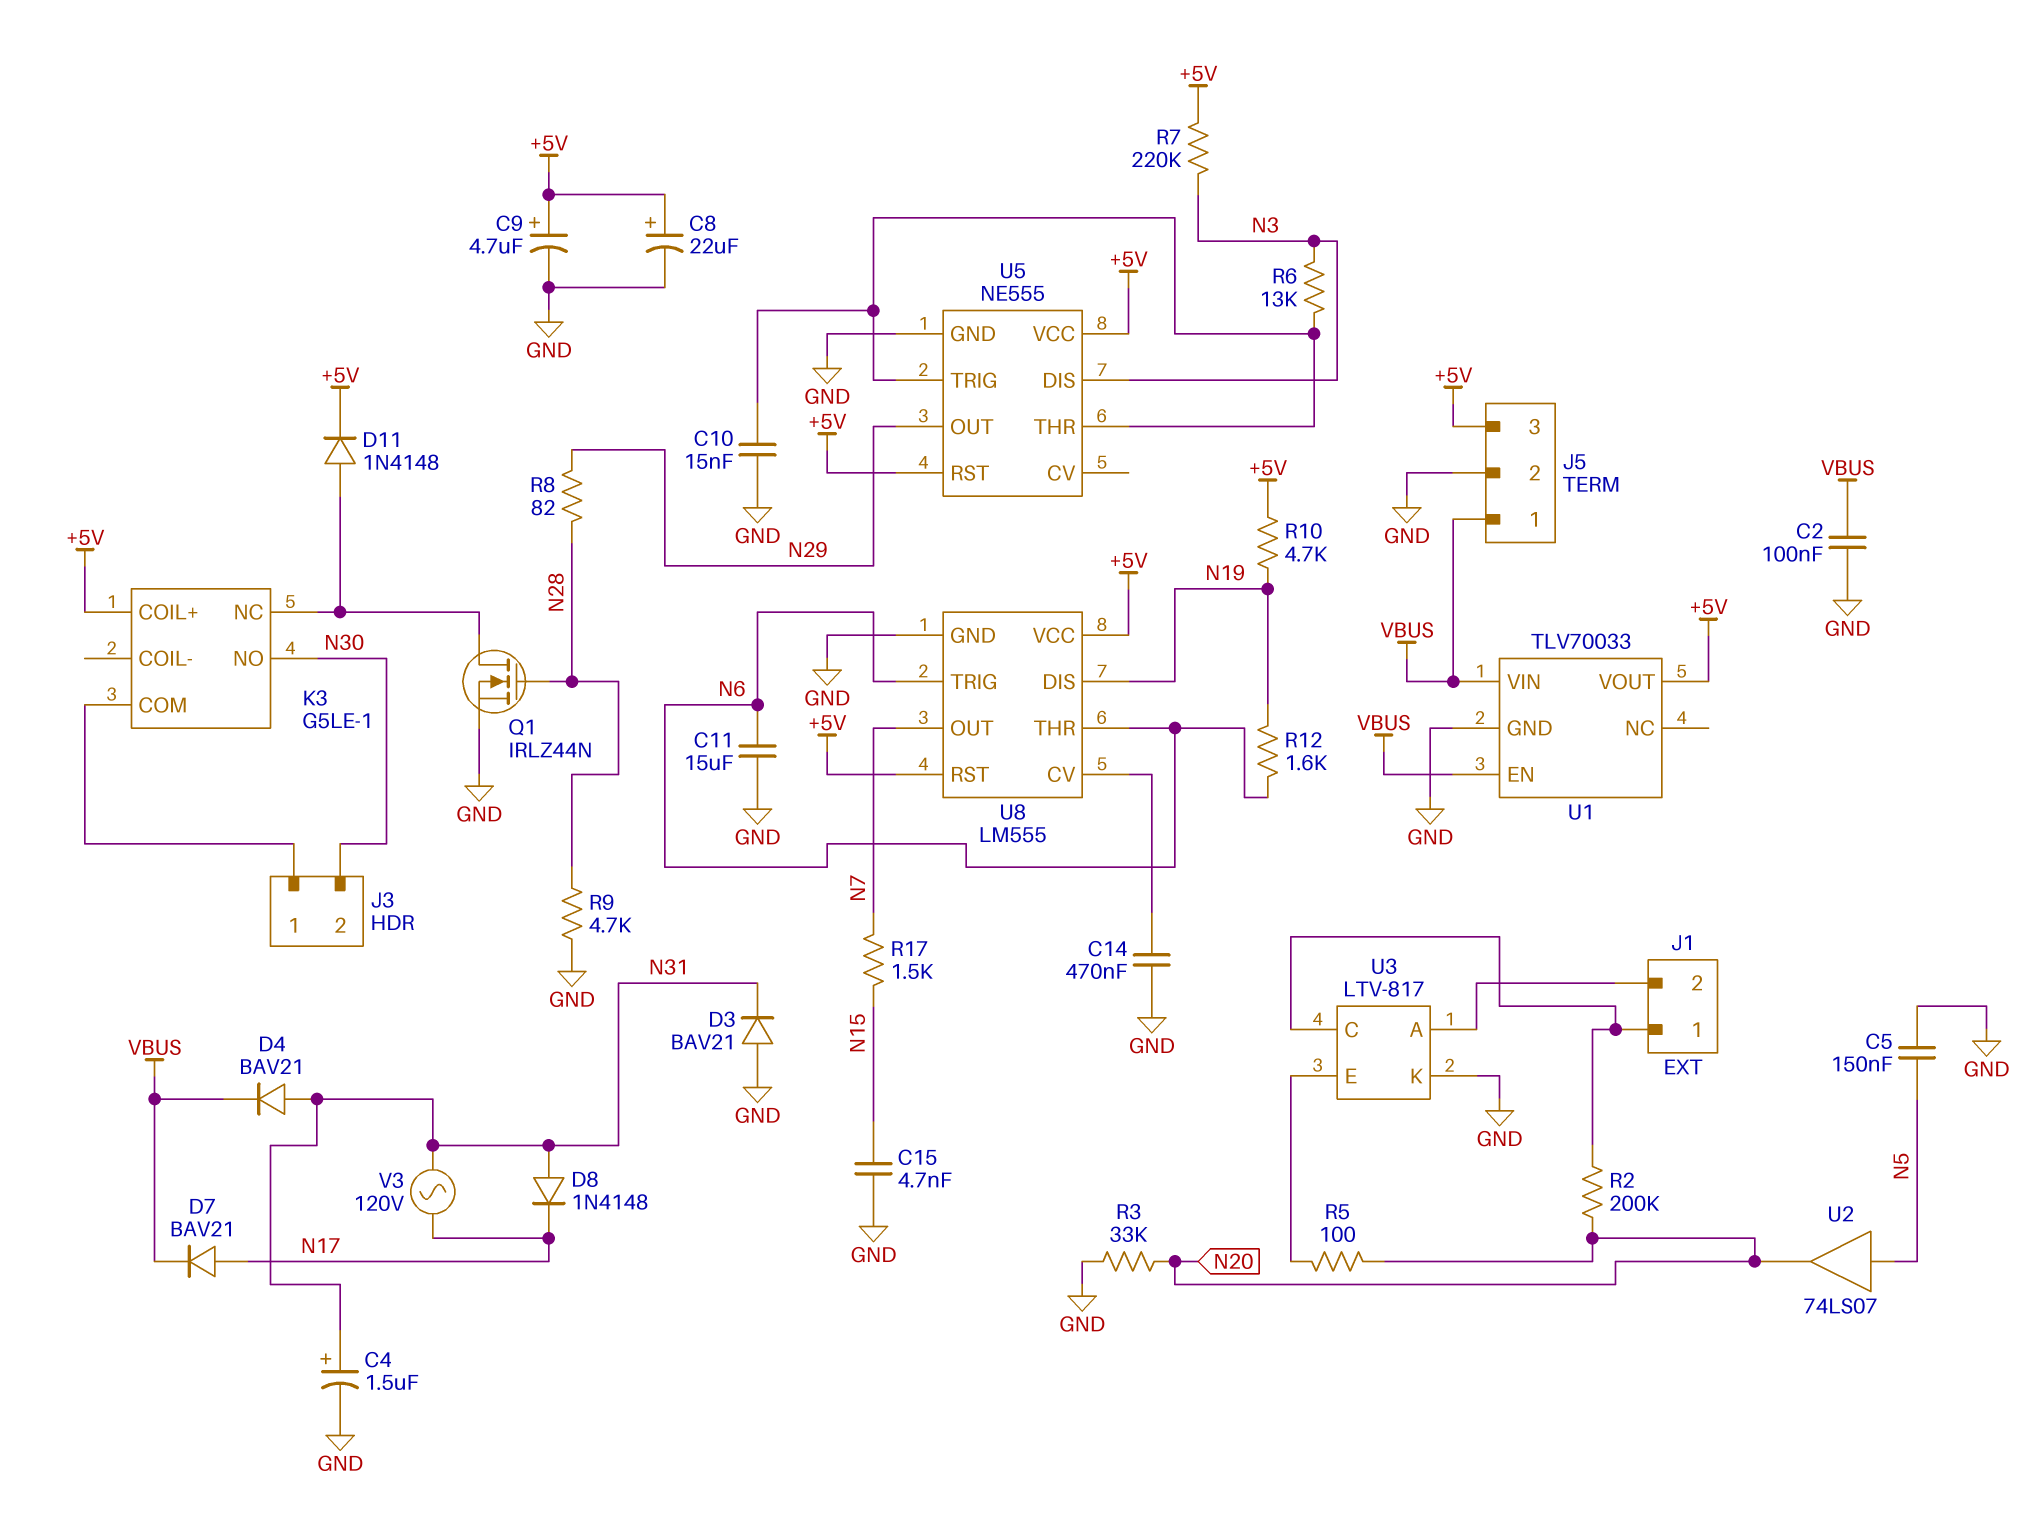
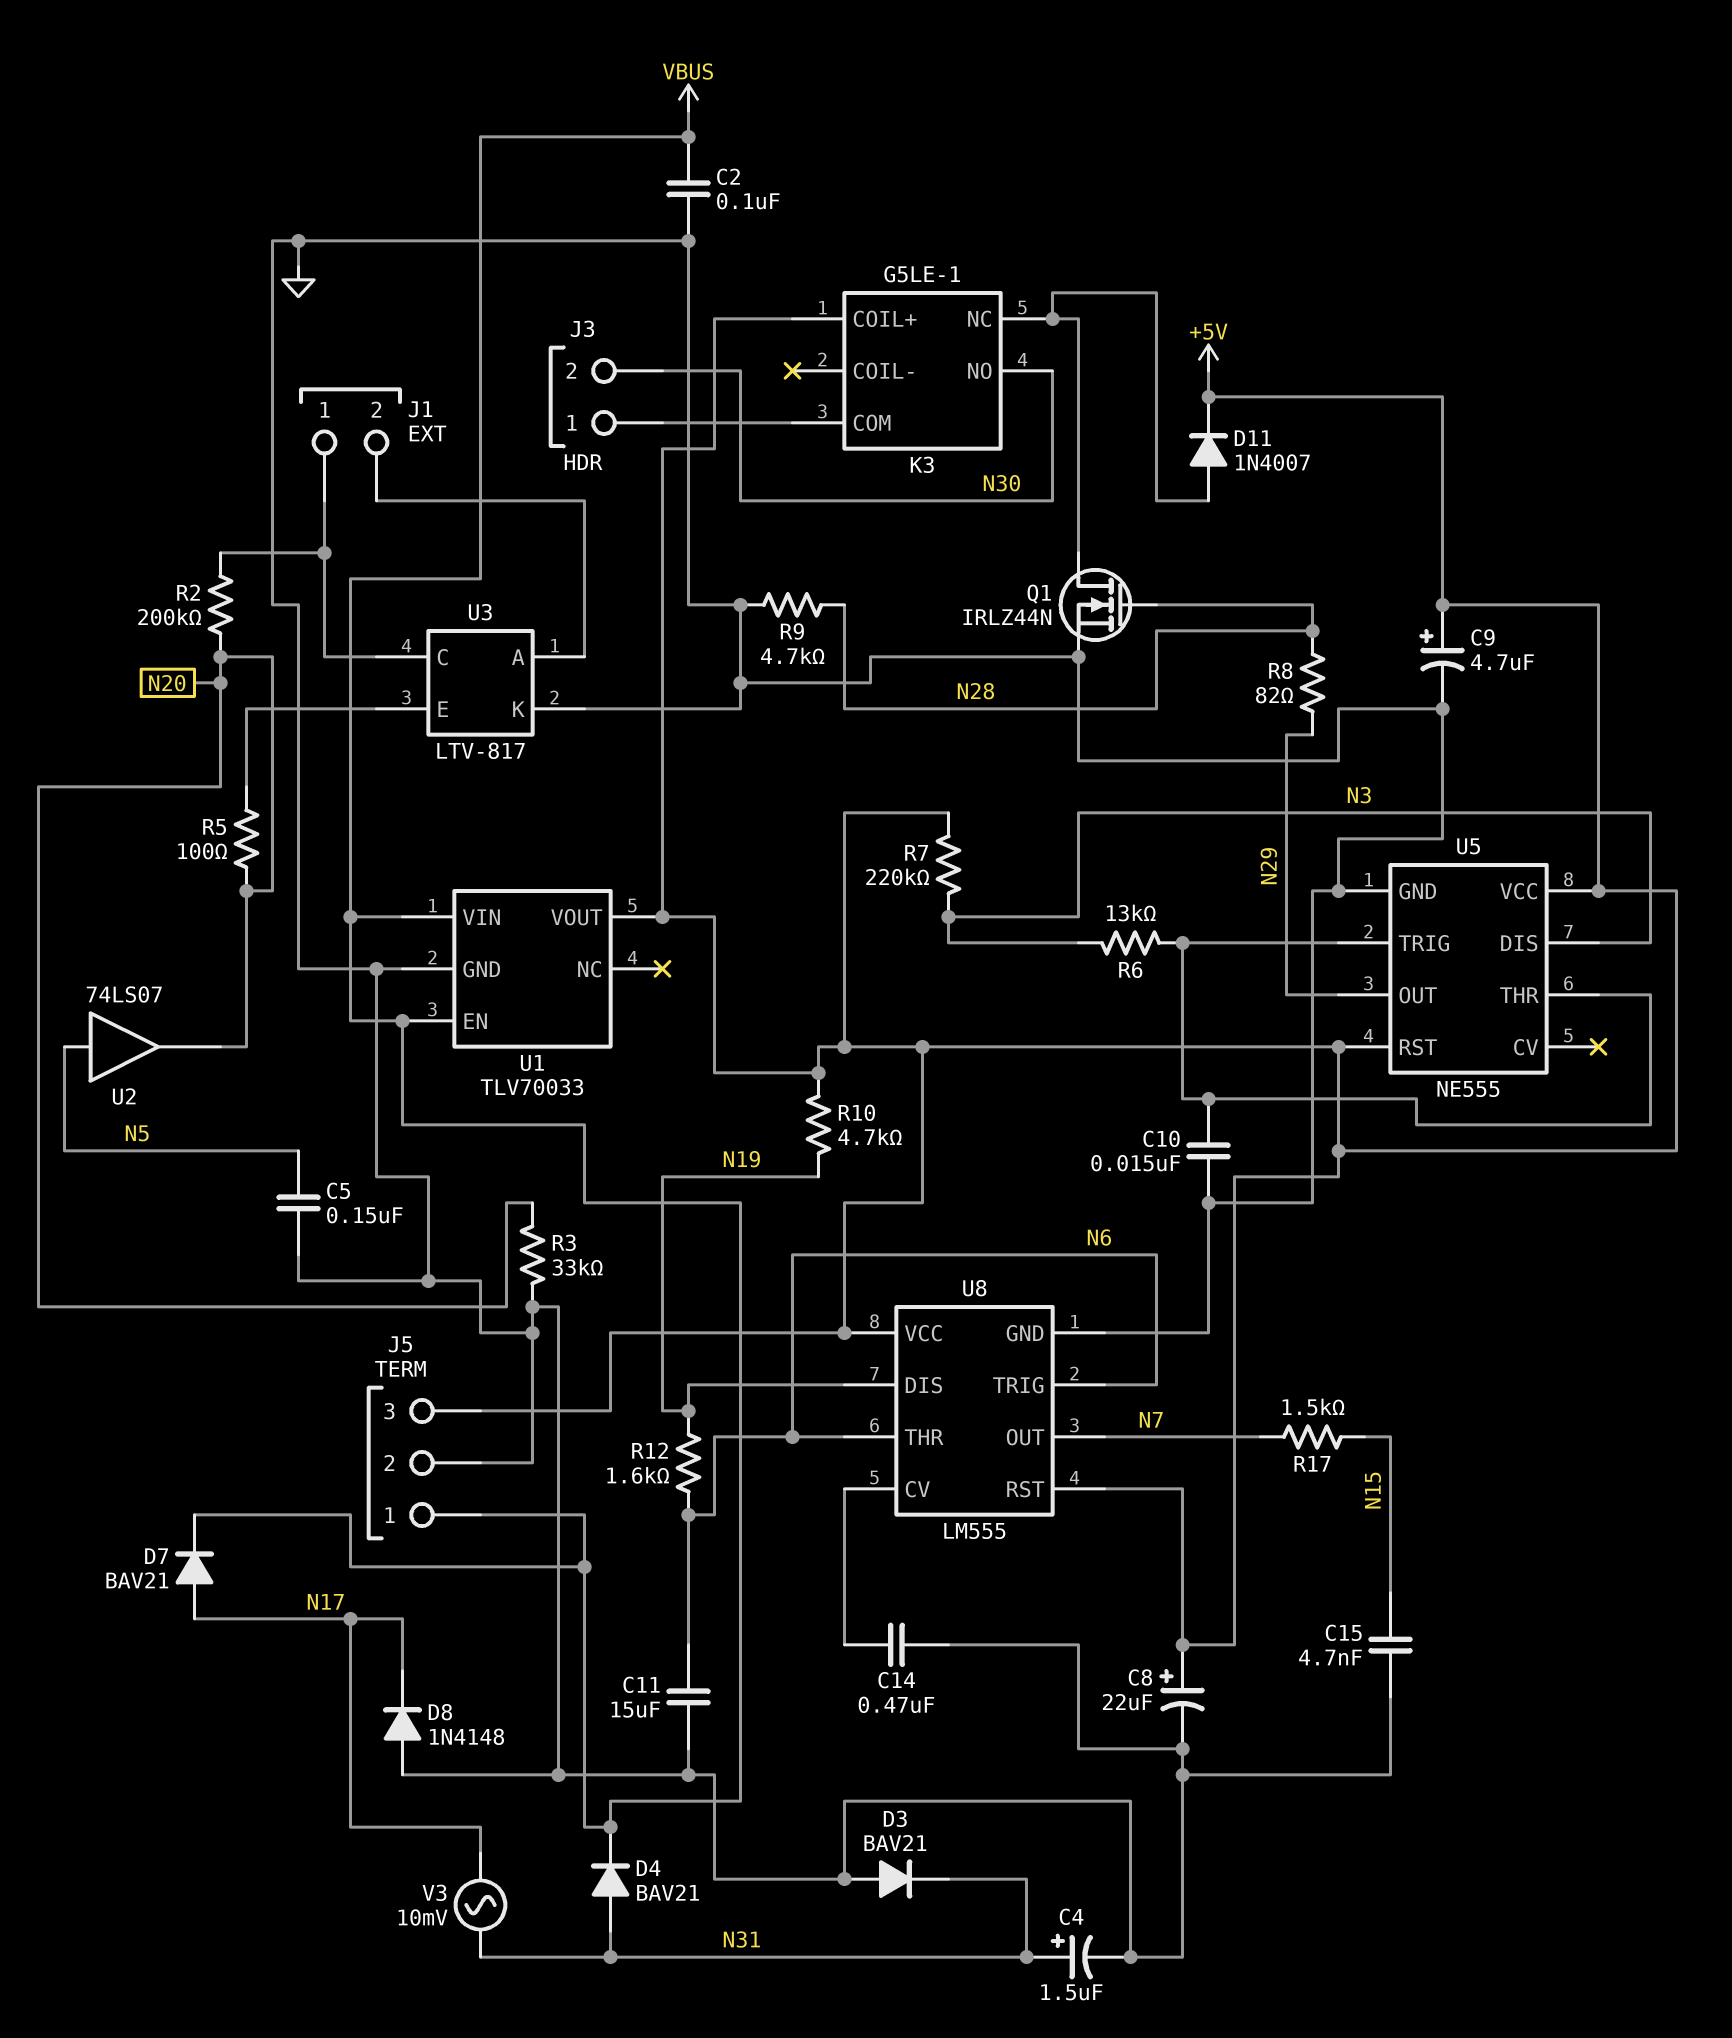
D8: diode 1N4148 (A N31, K N17) -> diode 1N4148 (A GND, K N17)
D11: diode 1N4148 (A K3/NC, K +5V) -> diode 1N4007 (A K3/NC, K +5V)
V3: AC 120V (N17, N31) -> AC 10mV (N17, N31)

